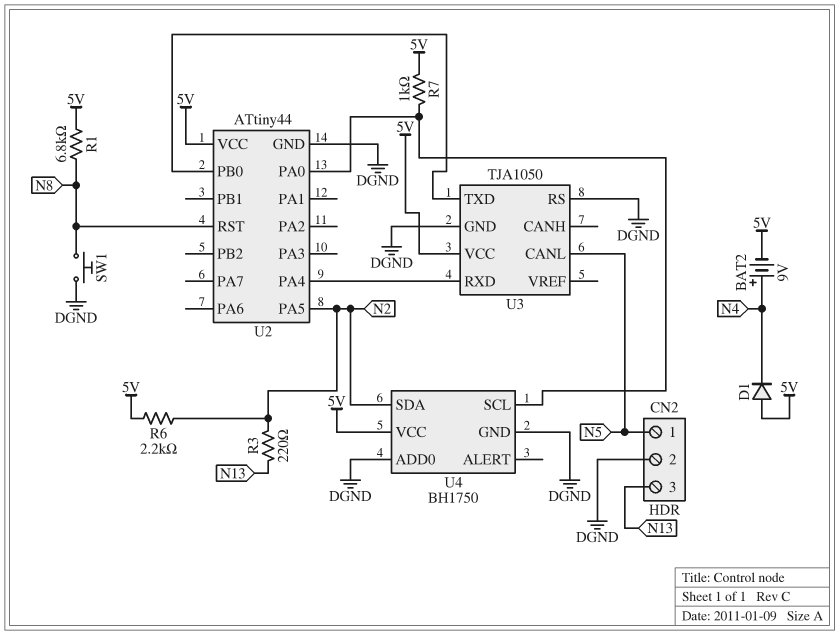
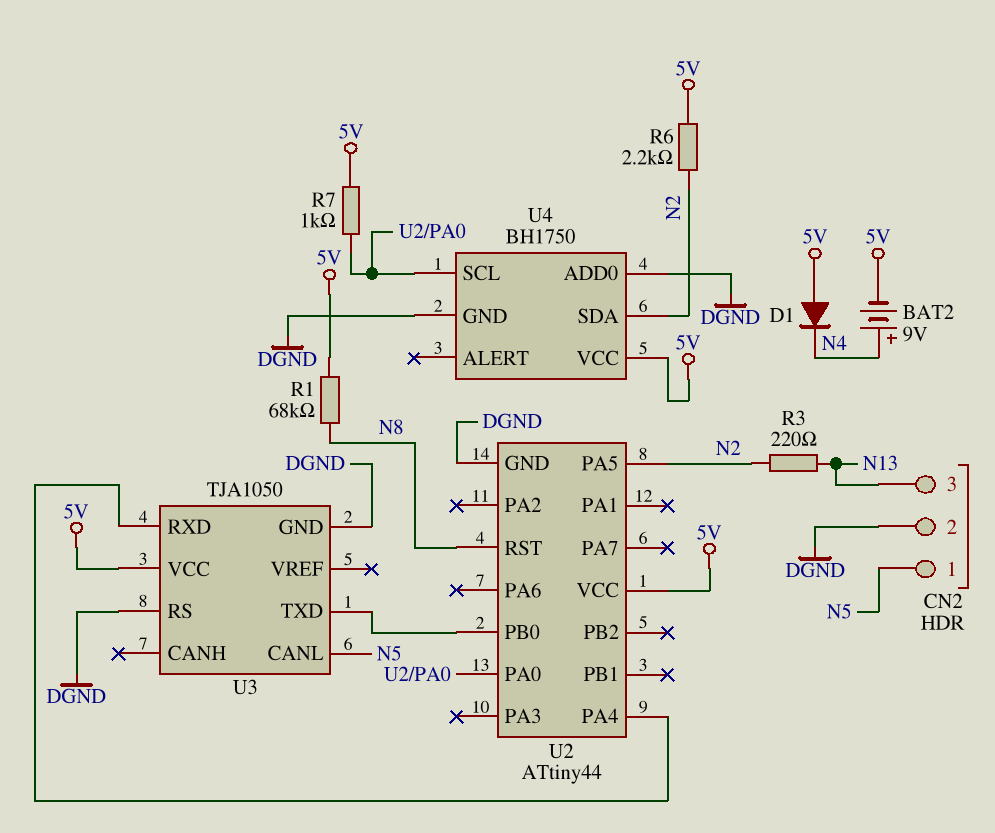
R1: 6.8k (5V, N8) -> 68k (5V, N8)
SW1: button (DGND, N8) -> none

